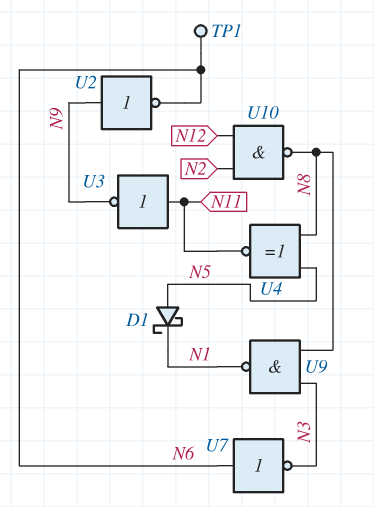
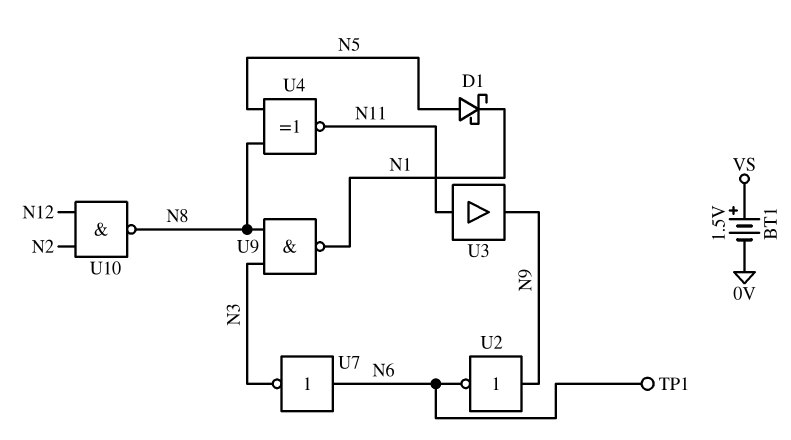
BT1: none -> 1.5V (plus VS, minus 0V)
U3: NOT (in N11, out N9) -> buffer (in N11, out N9)

